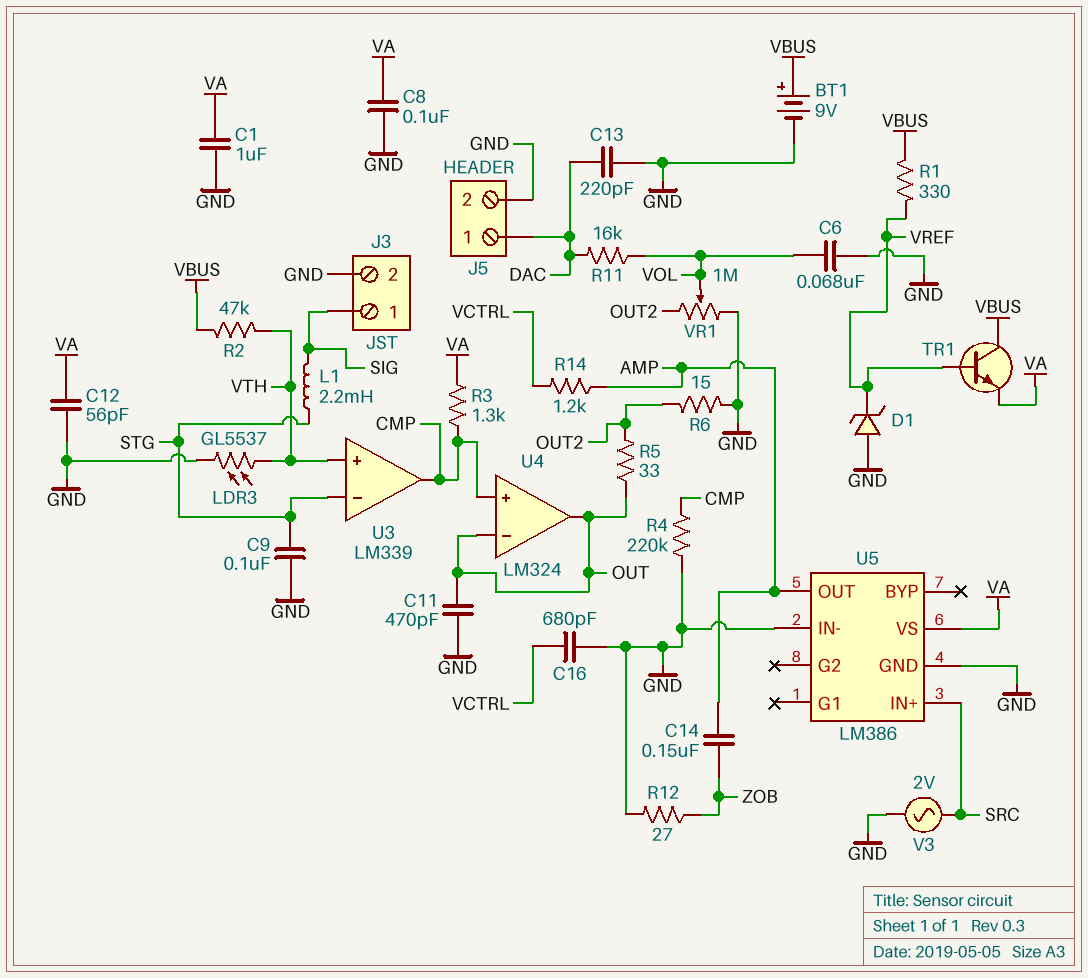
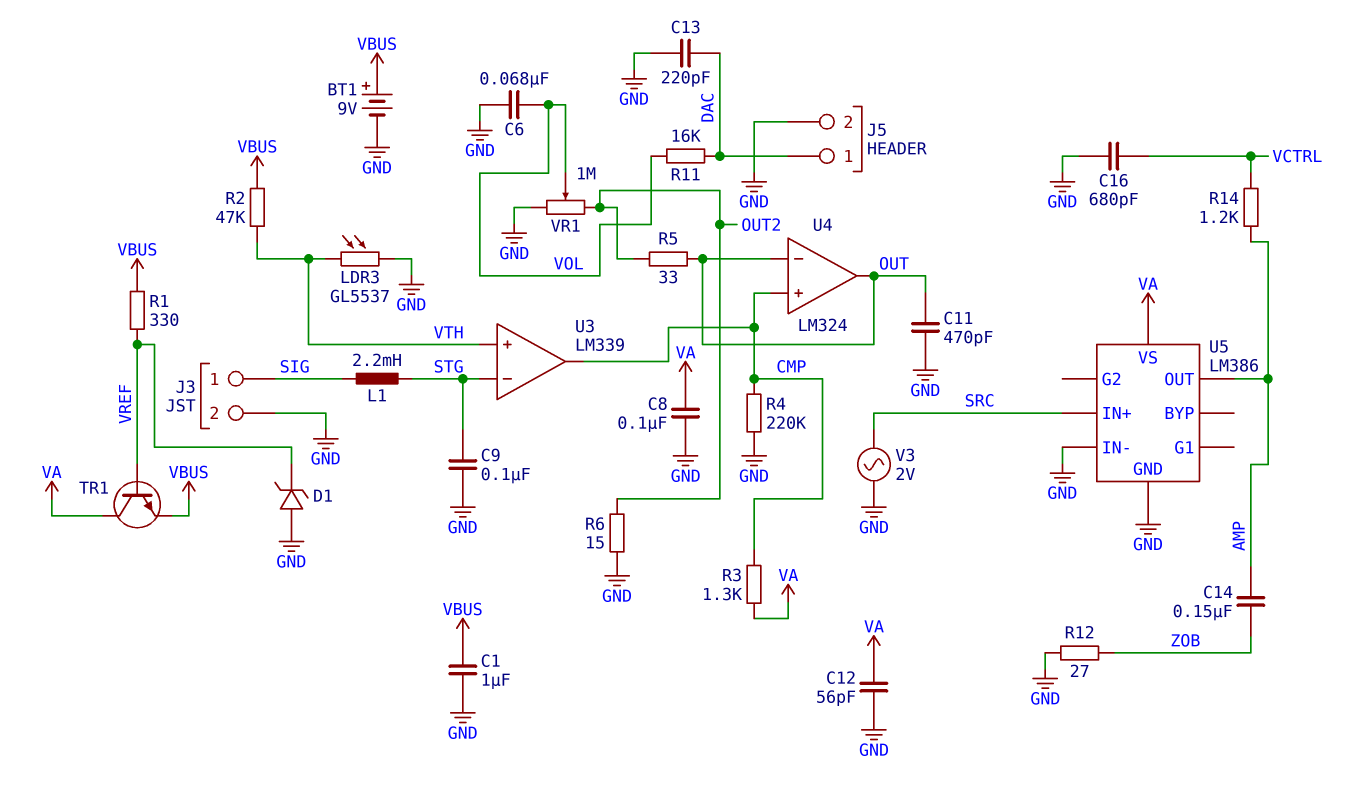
C1: 1uF (GND, VA) -> 1uF (GND, VBUS)
TR1: NPN (B VREF, C VBUS, E VA) -> NPN (B VREF, C VA, E VBUS)

